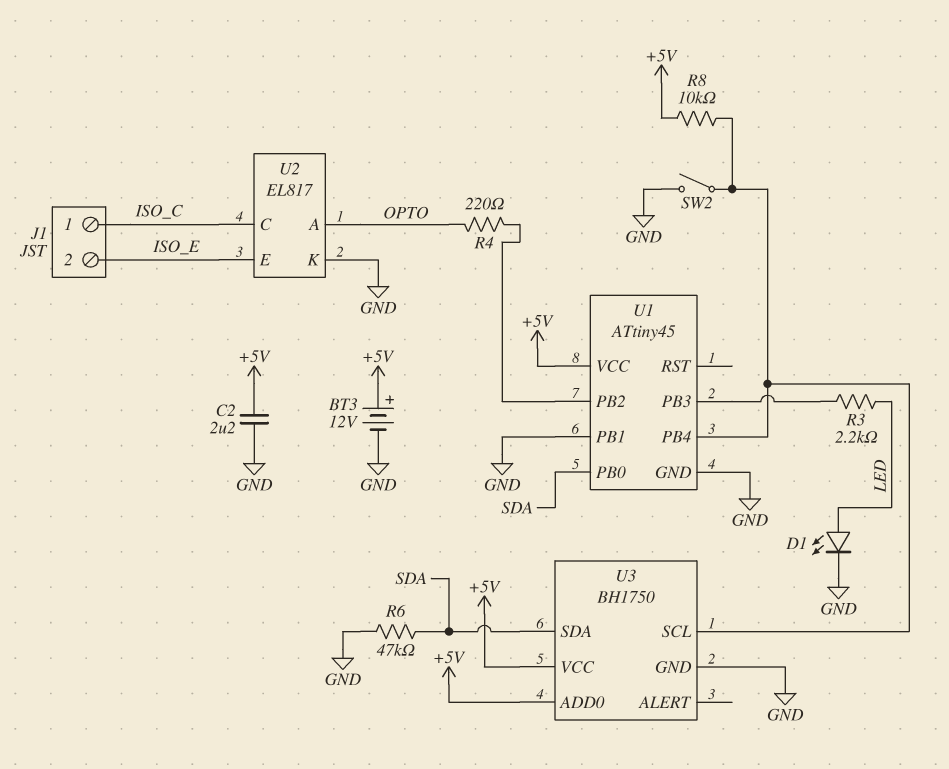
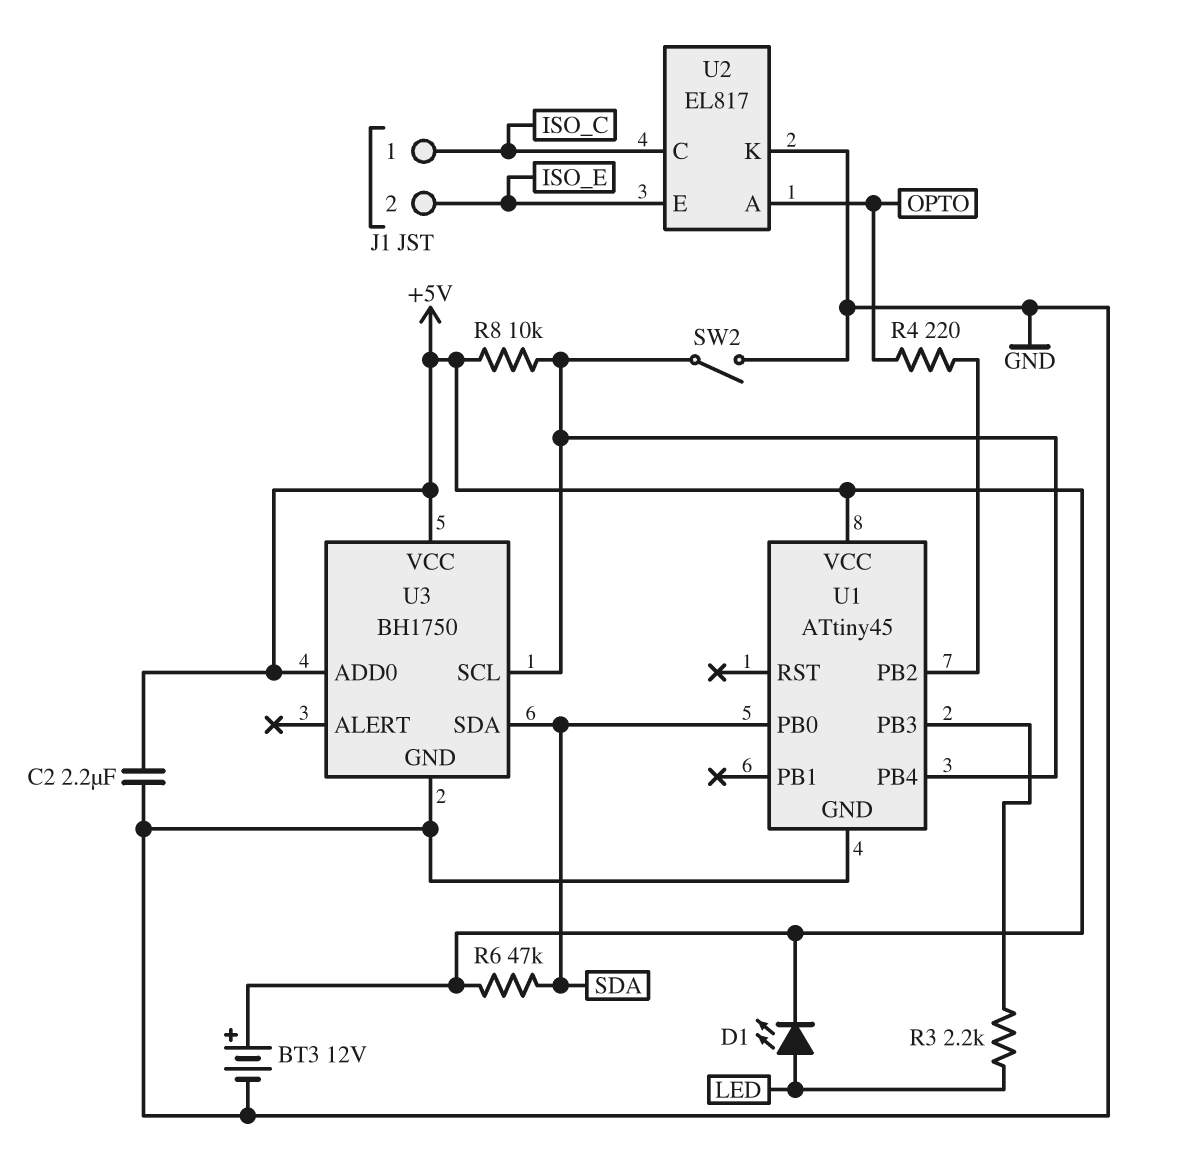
D1: LED (A LED, K GND) -> LED (A LED, K +5V)
R6: 47k (GND, SDA) -> 47k (+5V, SDA)
U1 pin PB1: GND -> none

